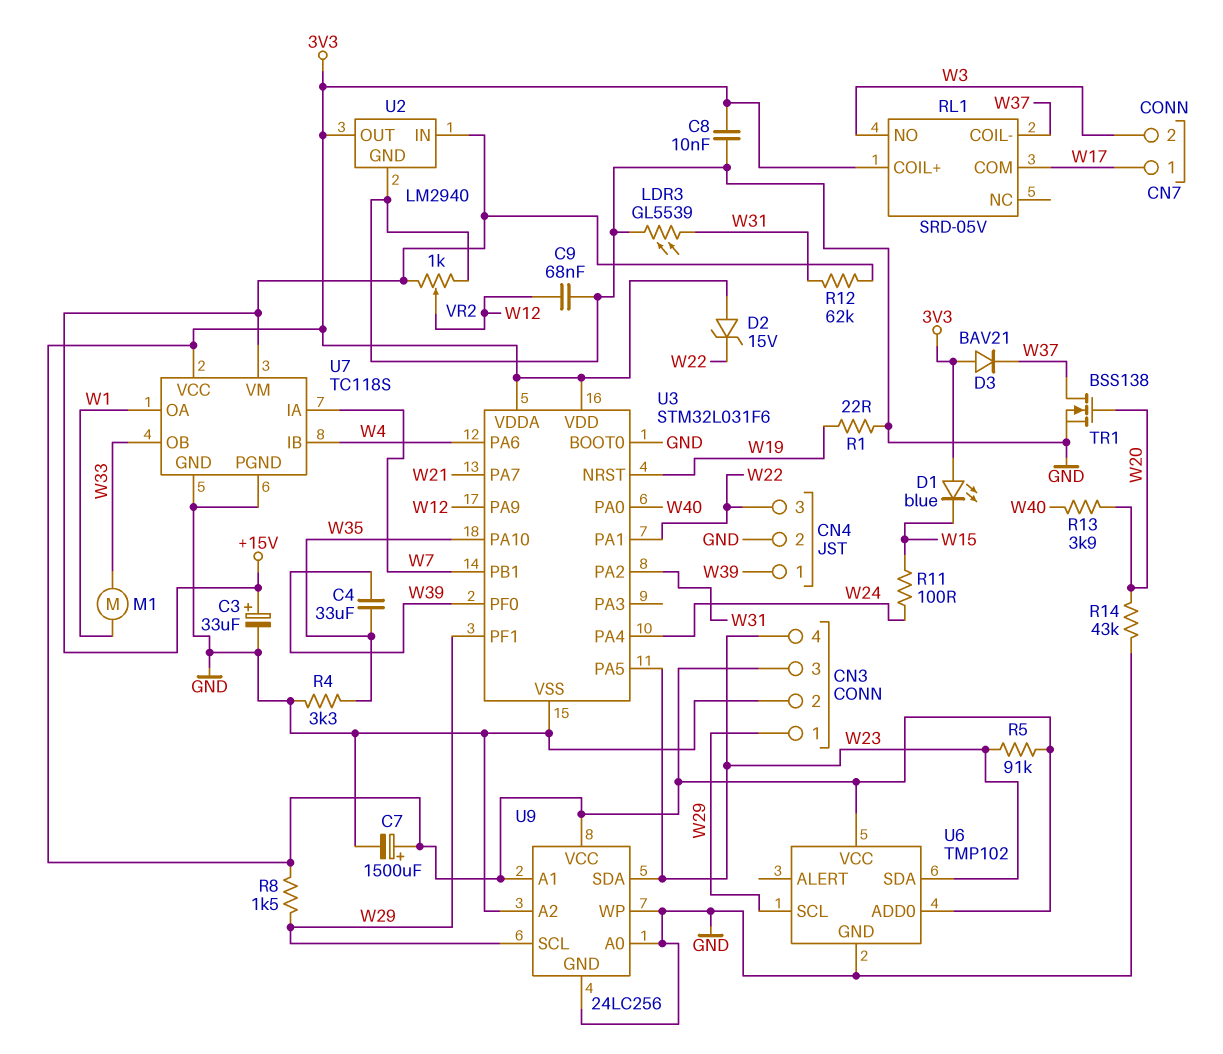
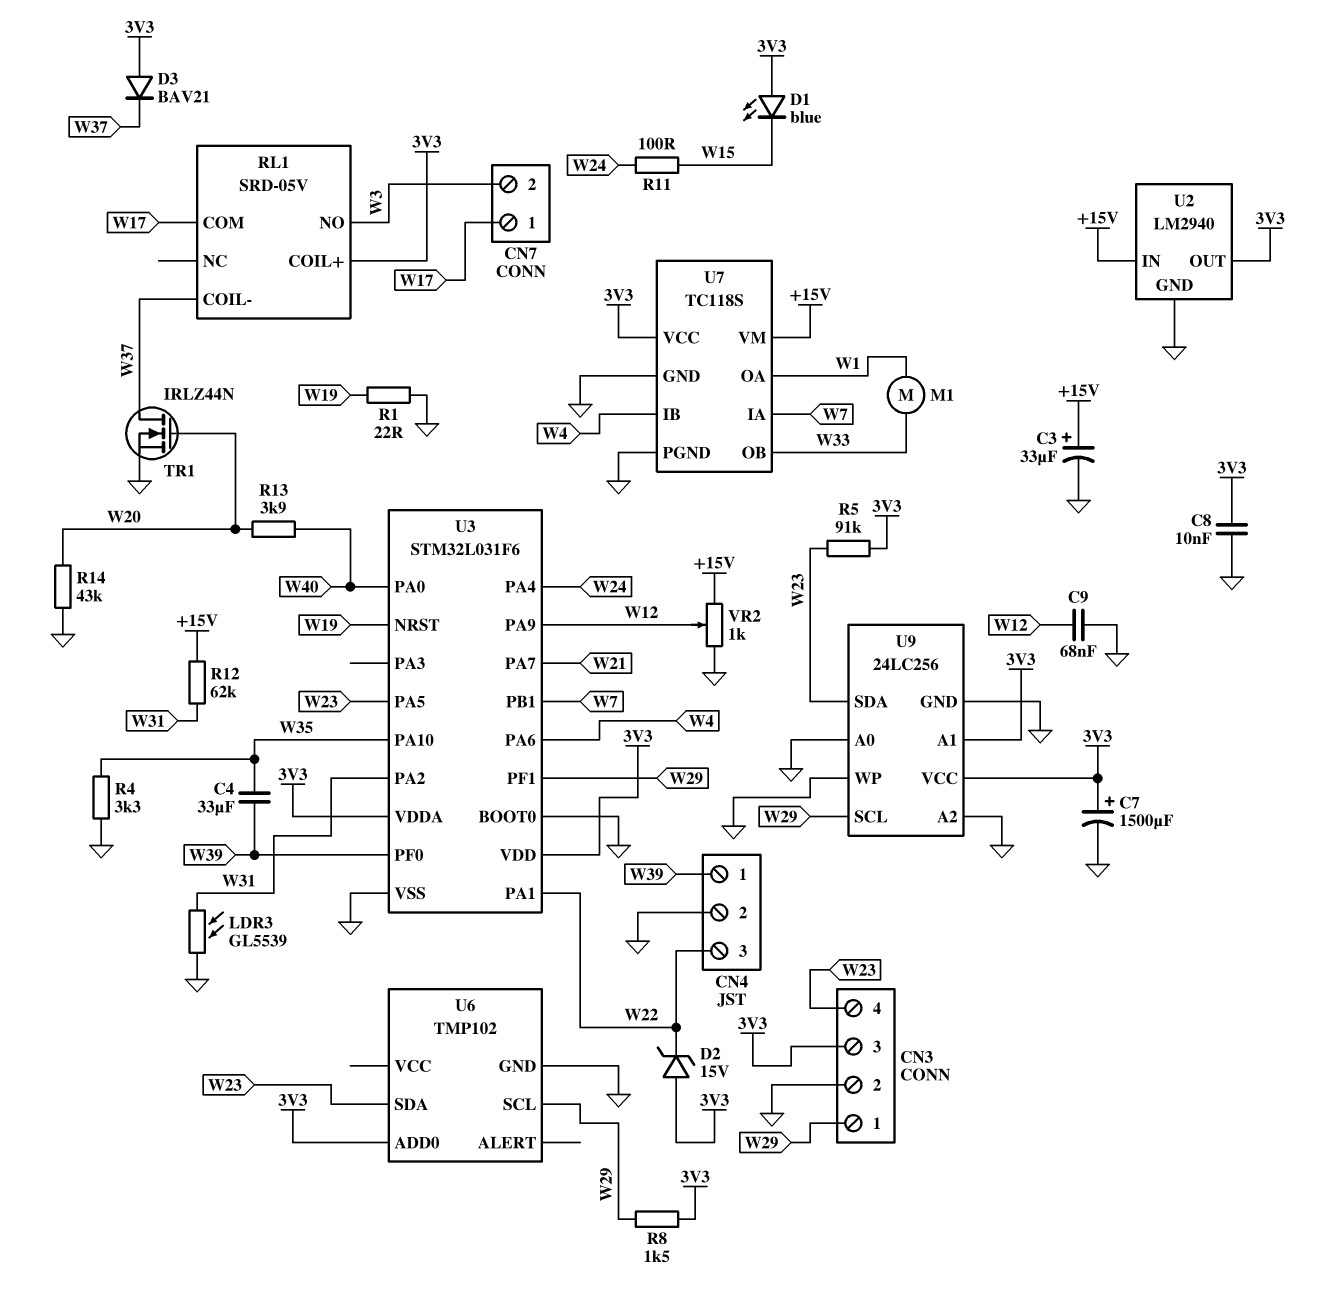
TR1: NMOS BSS138 (G W20, D W37, S GND) -> NMOS IRLZ44N (G W20, D W37, S GND)
U6 pin VCC: 3V3 -> none

